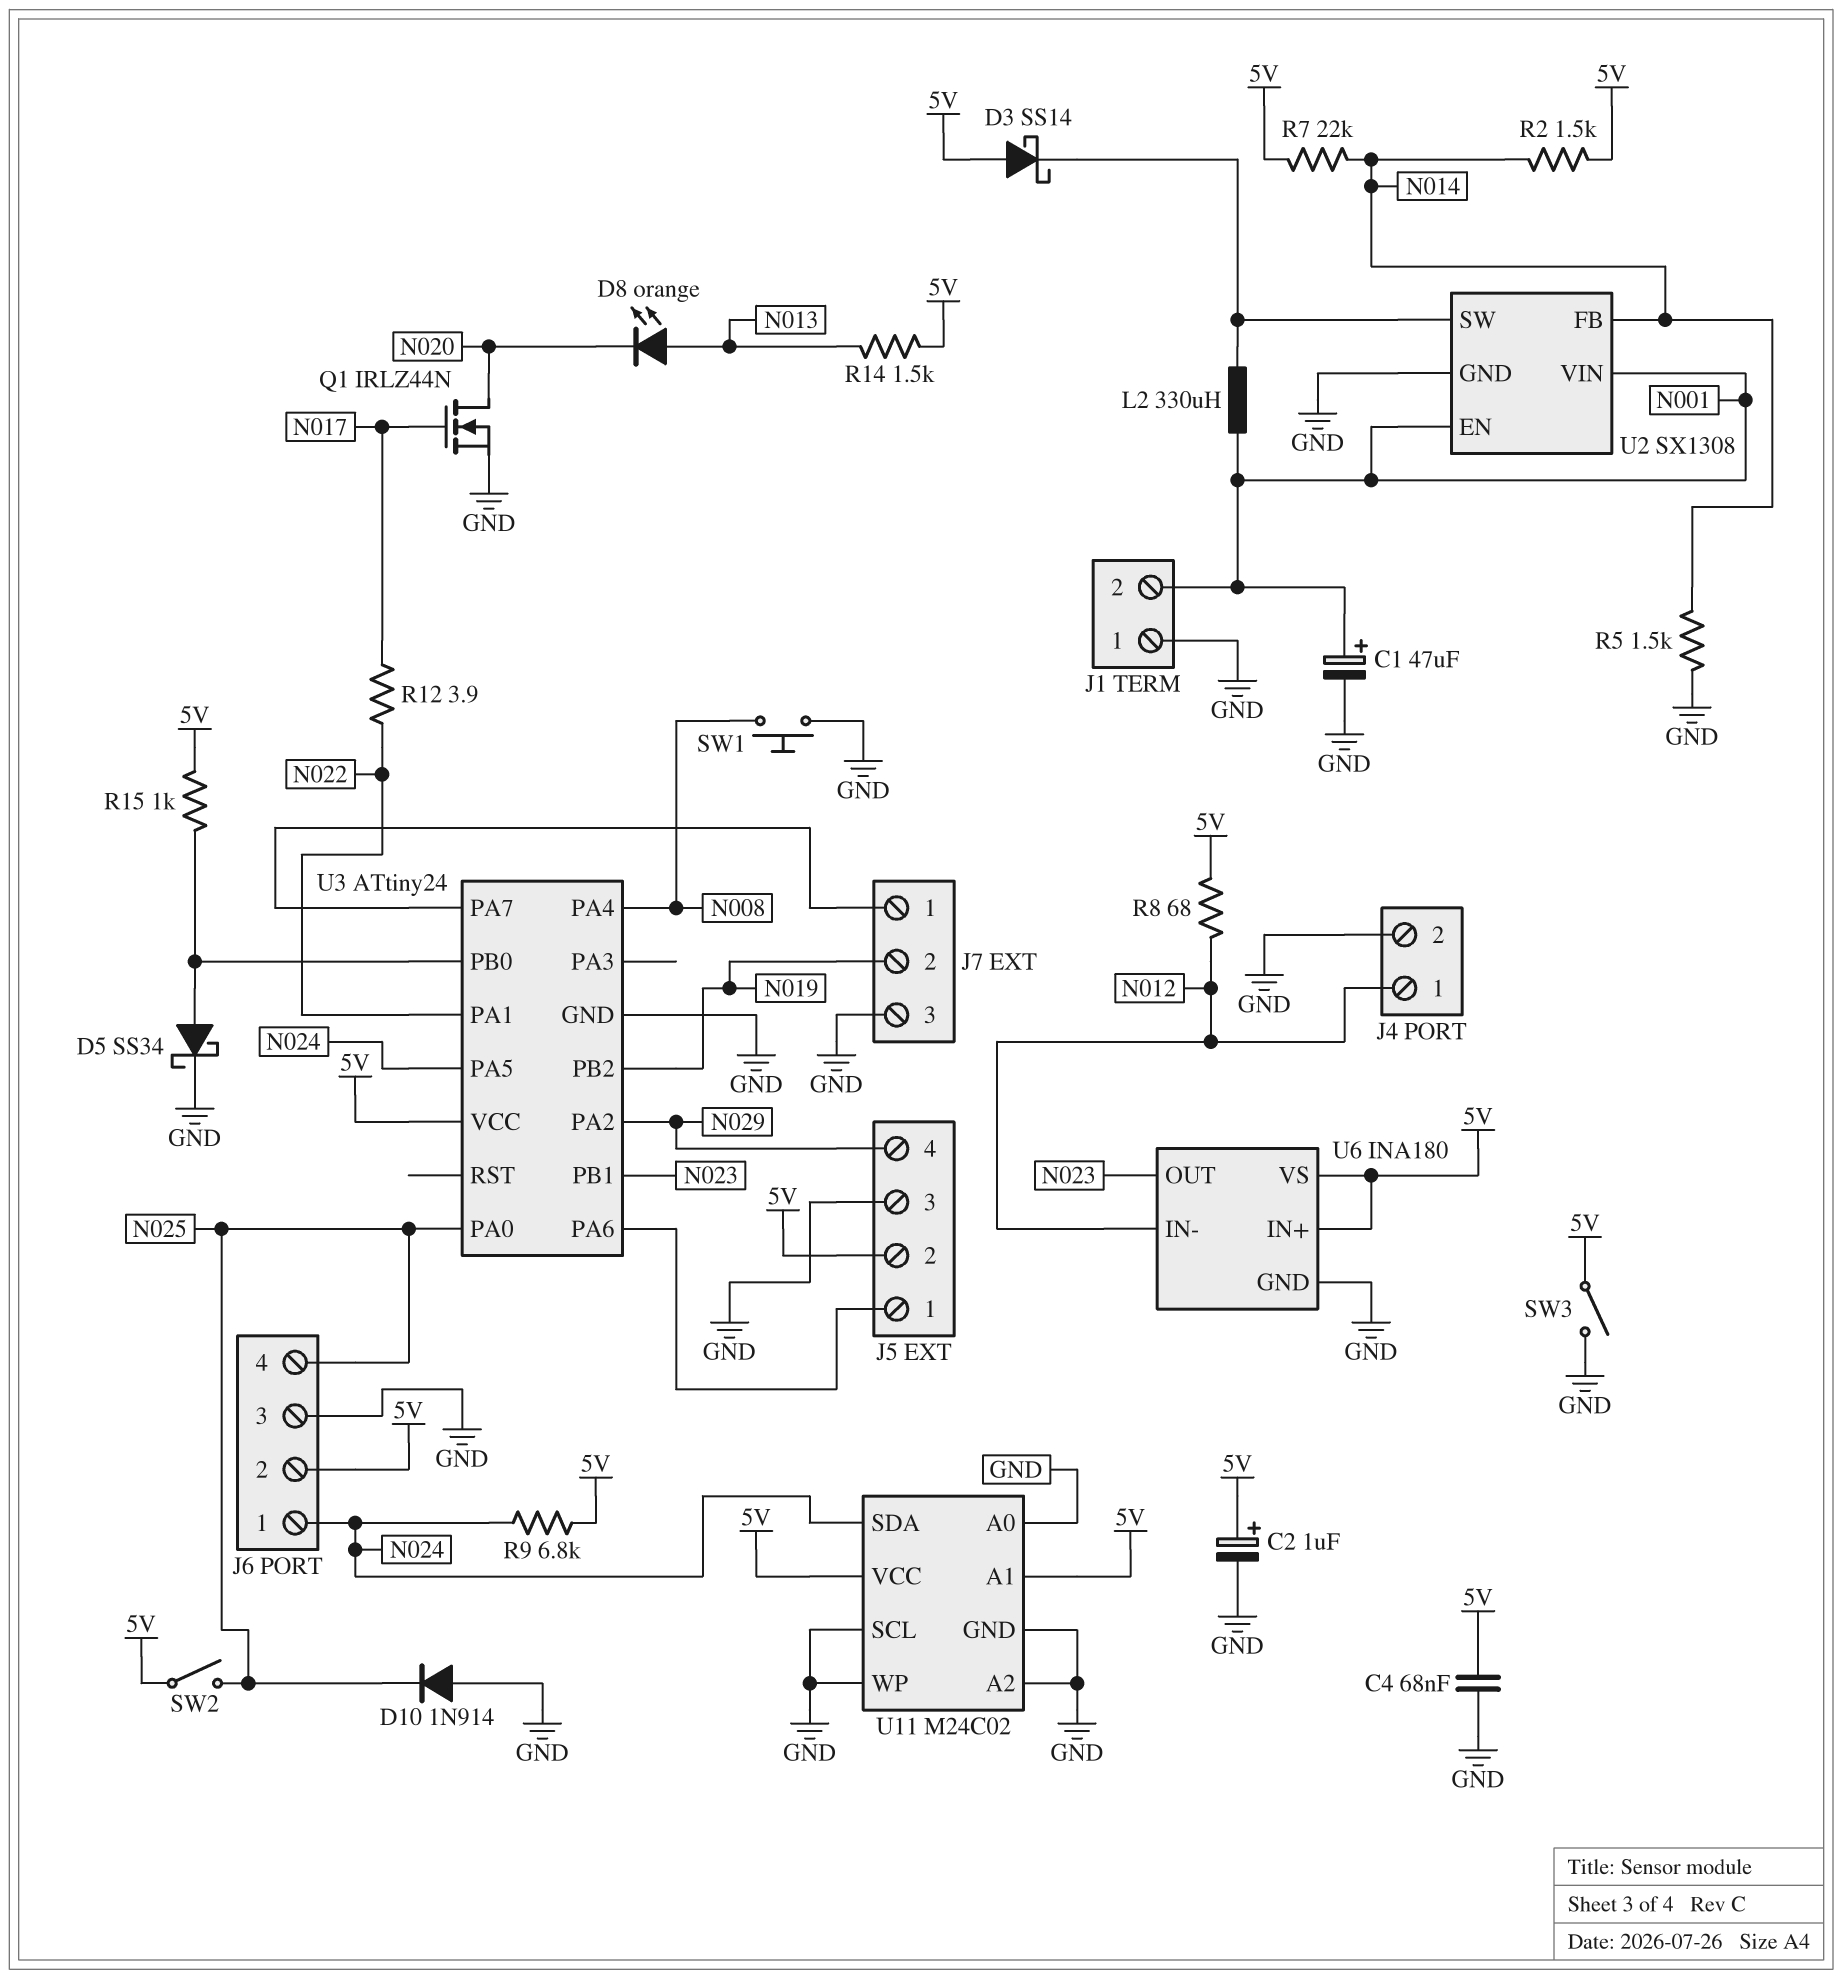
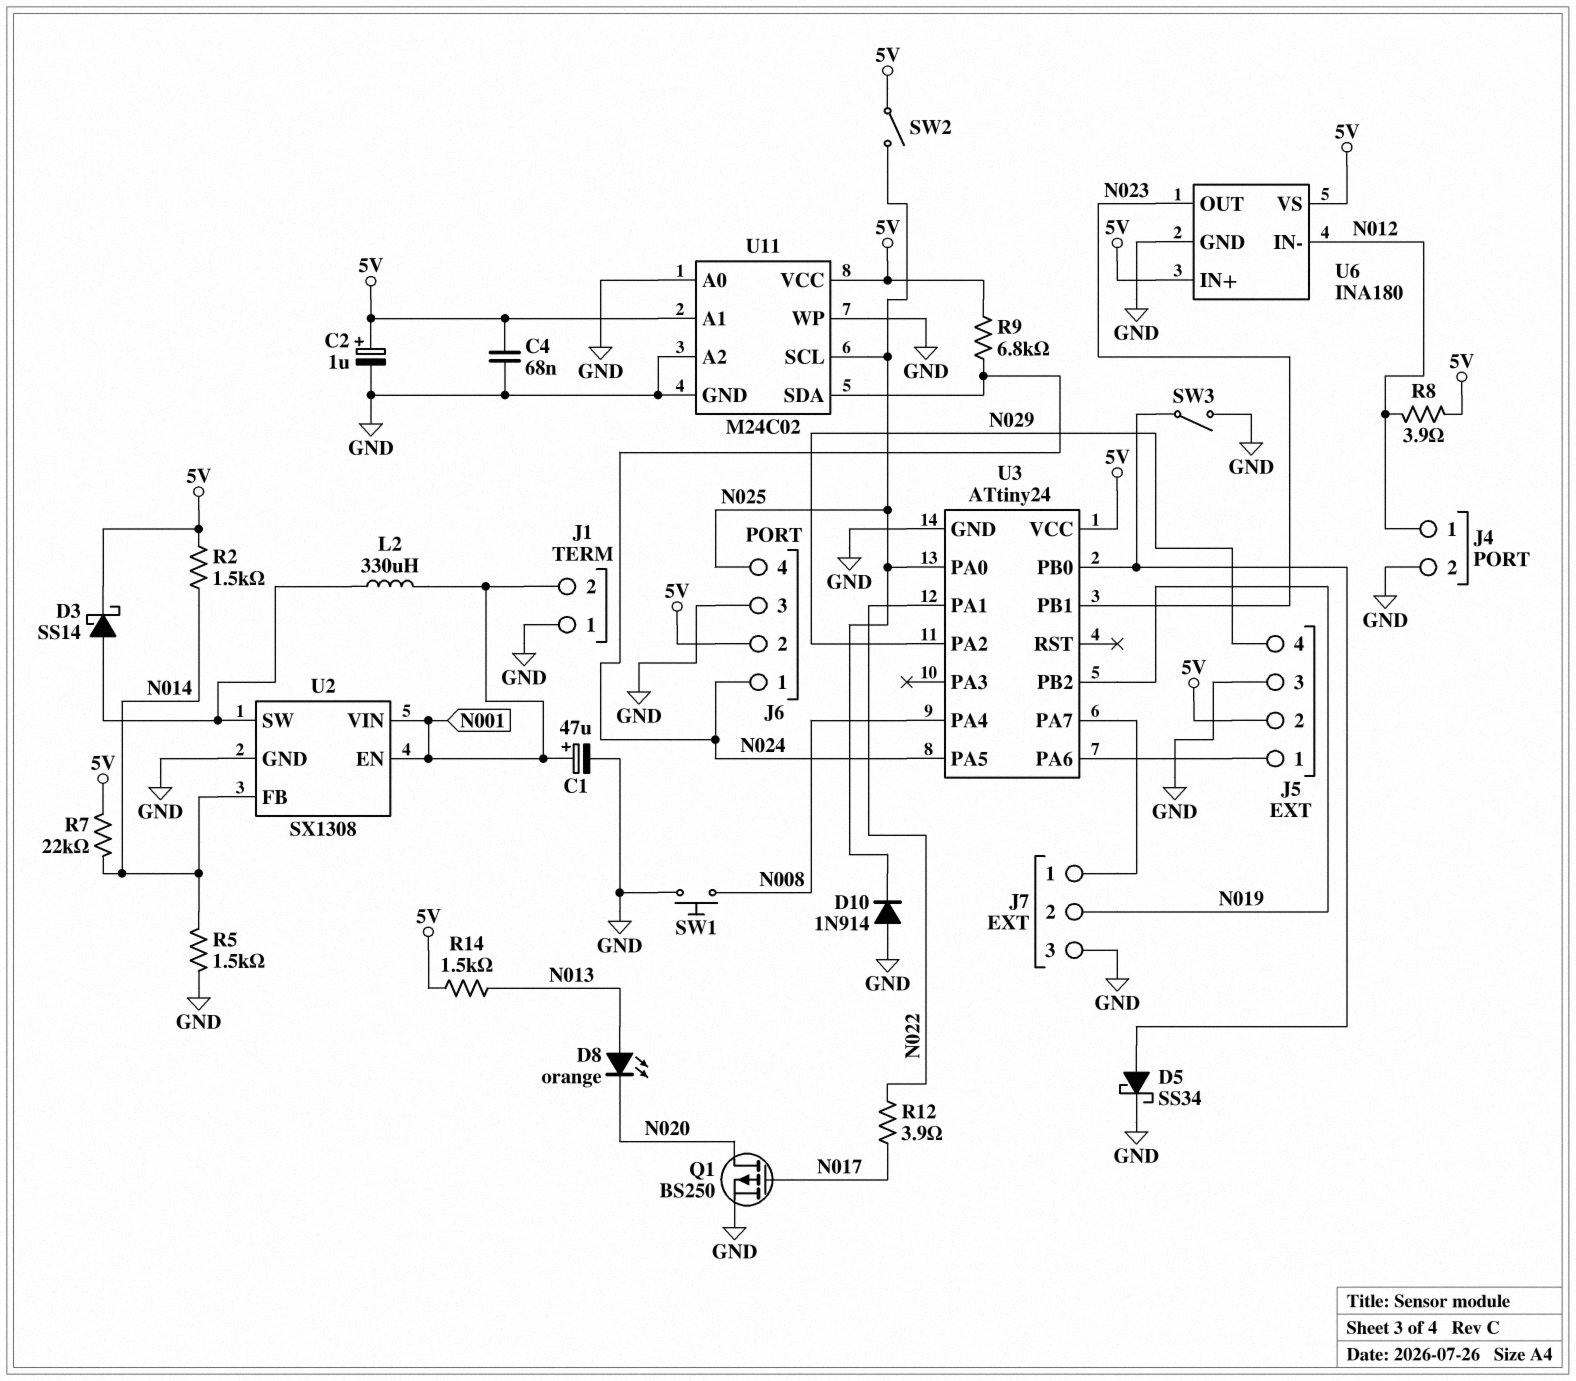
D3: schottky SS14 (A 5V, K U2/SW) -> schottky SS14 (A U2/SW, K 5V)
Q1: NMOS IRLZ44N (G N017, D N020, S GND) -> PMOS BS250 (G N017, D N020, S GND)
R8: 68 (5V, N012) -> 3.9 (5V, N012)
R15: 1k (5V, U3/PB0) -> none
SW3: switch (5V, GND) -> switch (GND, U3/PB0)
U11 pin SCL: GND -> N025

